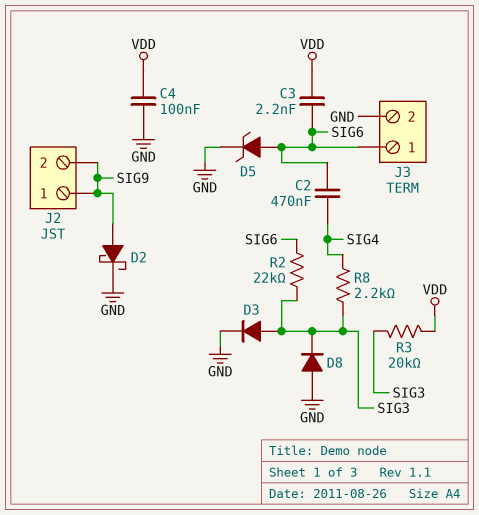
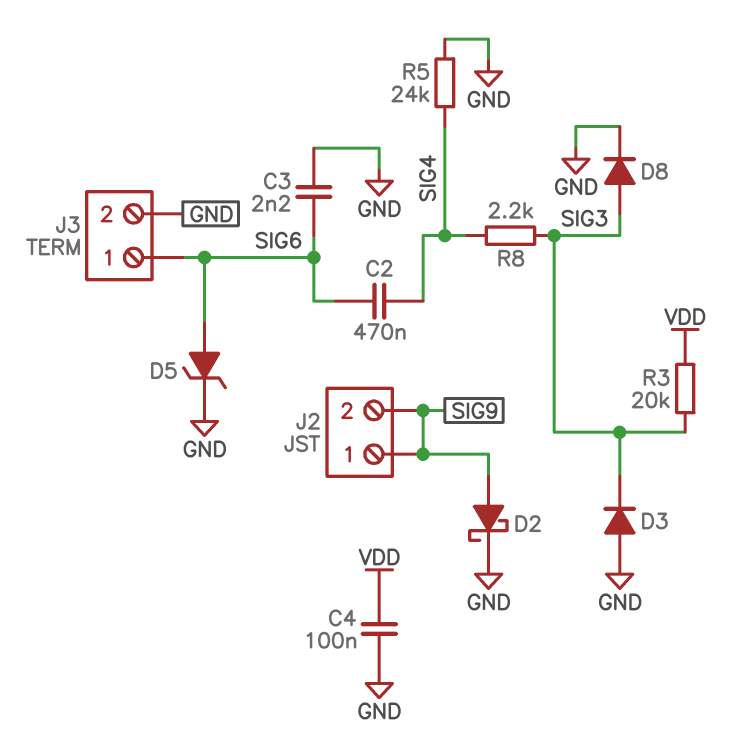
C3: 2.2nF (SIG6, VDD) -> 2.2nF (GND, SIG6)
D3: diode (A SIG3, K GND) -> diode (A GND, K SIG3)
D8: diode (A GND, K SIG3) -> diode (A SIG3, K GND)
R2: 22k (SIG3, SIG6) -> none
R5: none -> 24k (GND, SIG4)

